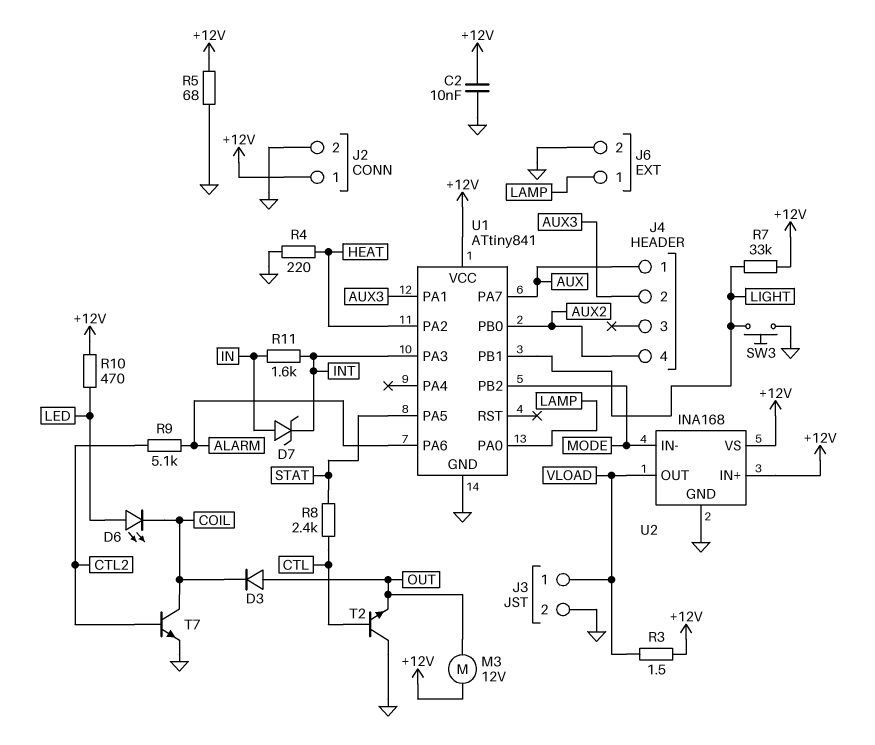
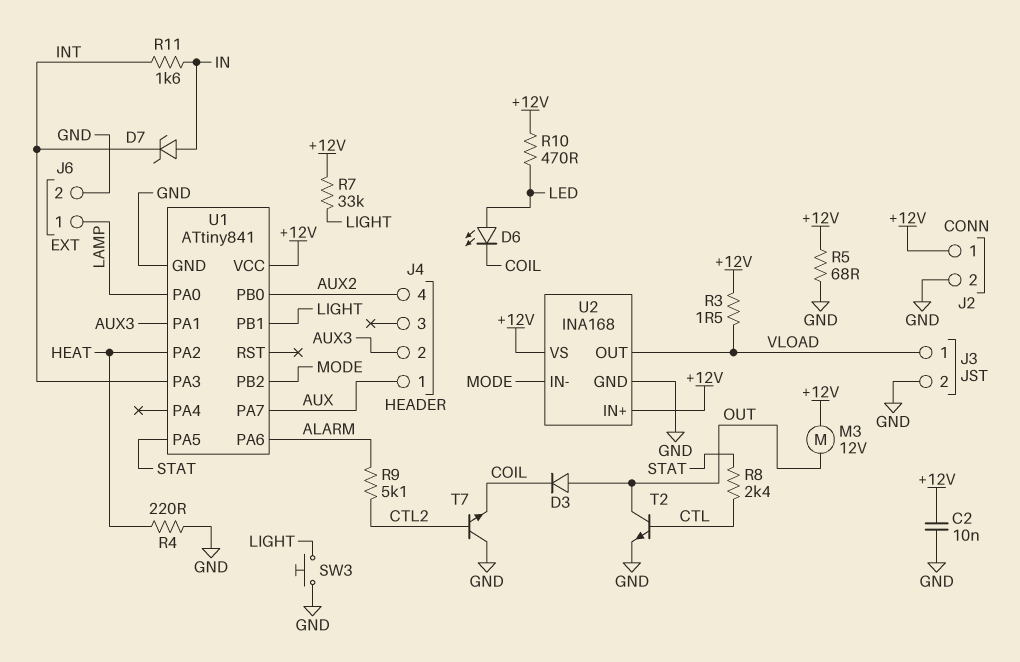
T2: NPN (B CTL, C GND, E OUT) -> NPN (B CTL, C OUT, E GND)
T7: NPN (B CTL2, C COIL, E GND) -> NPN (B CTL2, C GND, E COIL)

